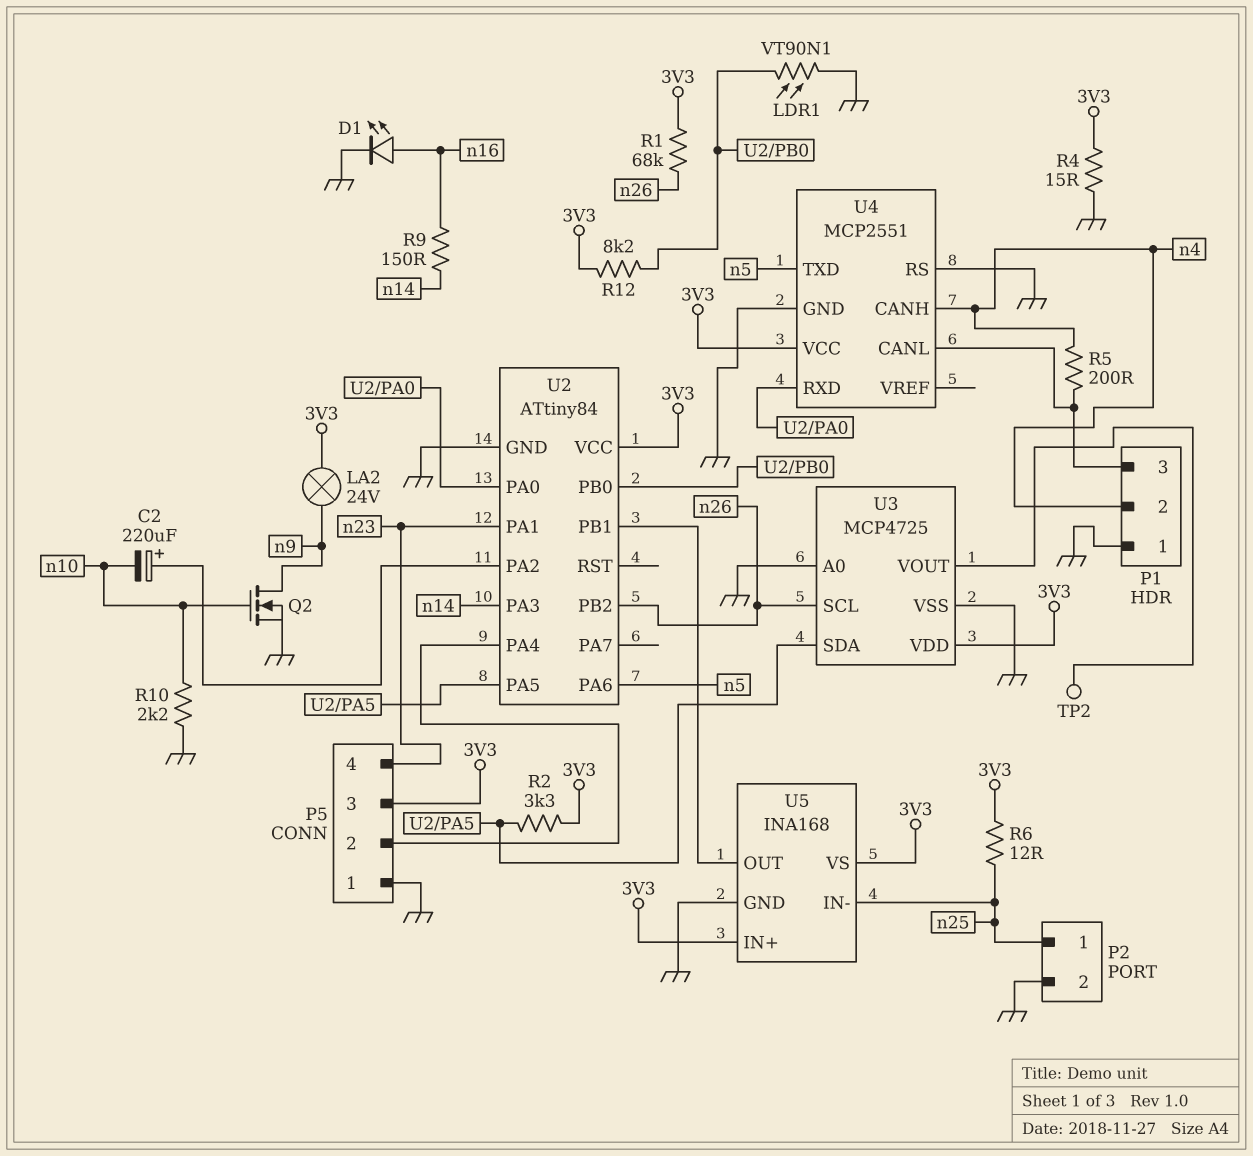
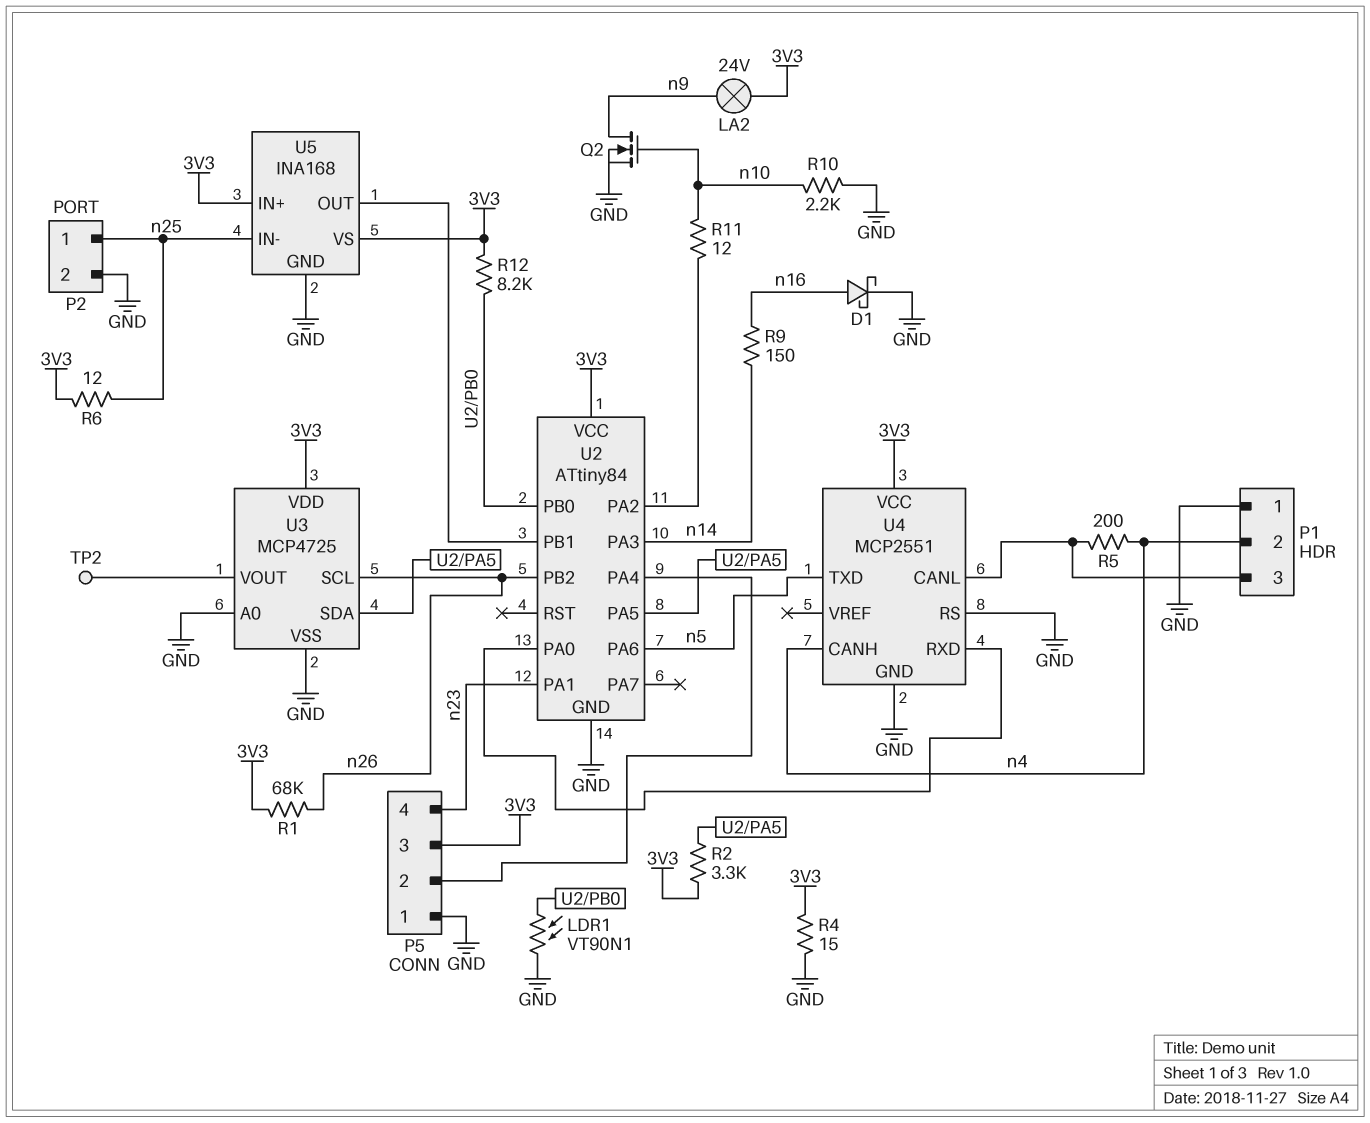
C2: 220uF (plus U2/PA2, minus n10) -> none
D1: LED (A n16, K GND) -> schottky (A n16, K GND)
R11: none -> 12 (U2/PA2, n10)

